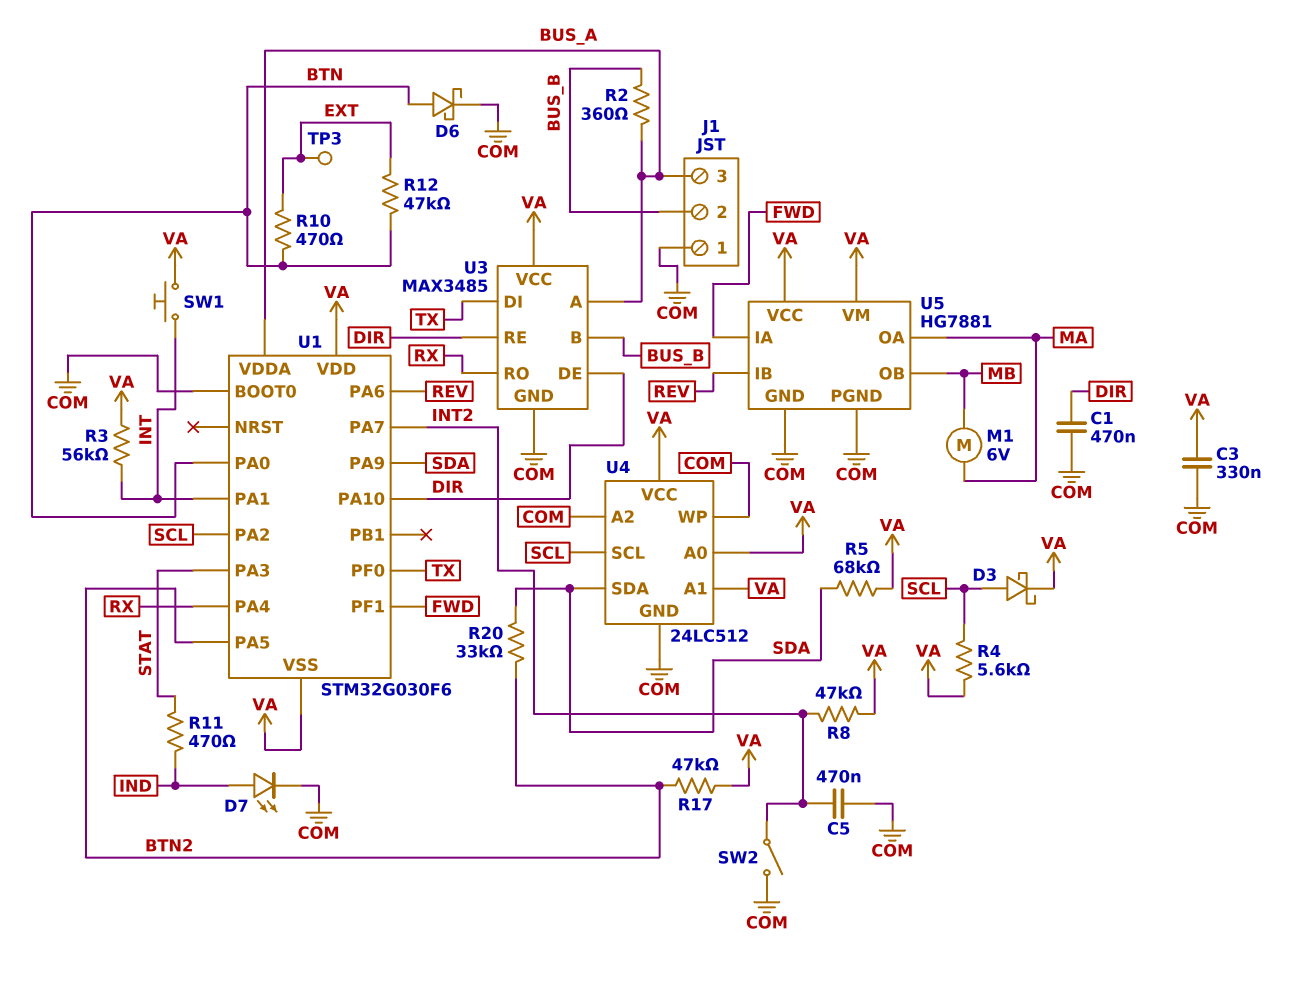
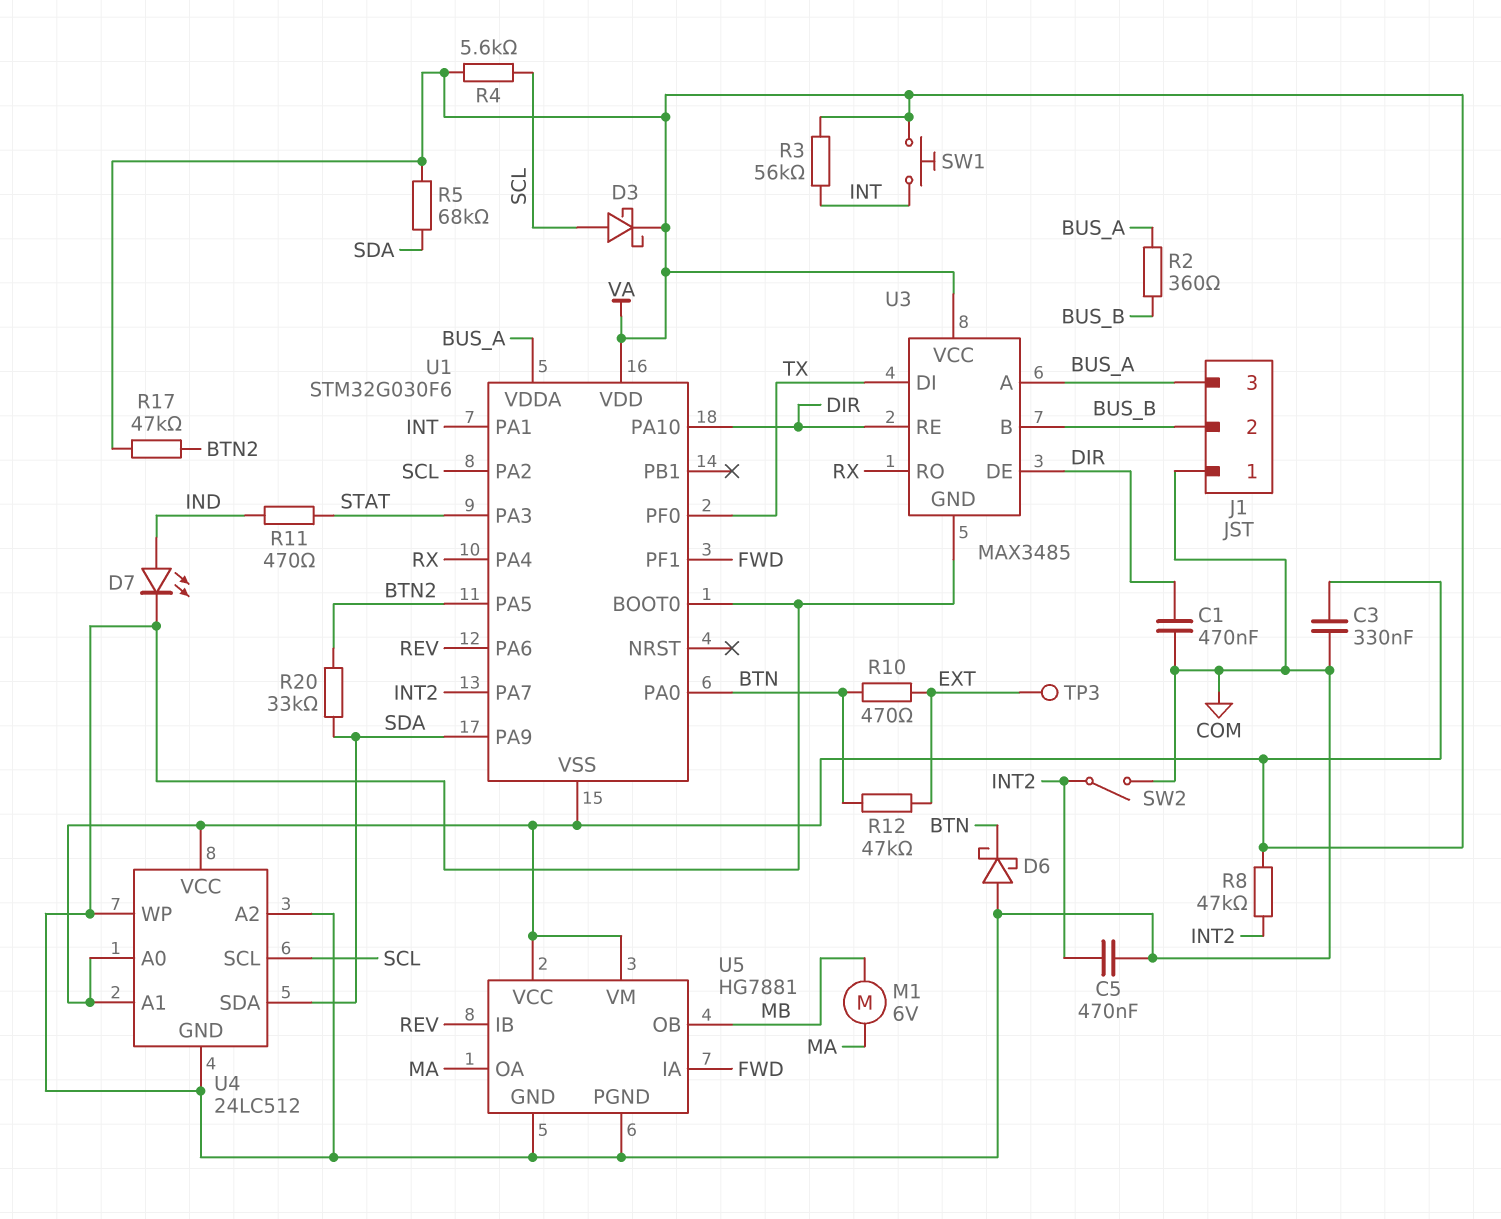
D6: schottky (A BTN, K COM) -> schottky (A COM, K BTN)

